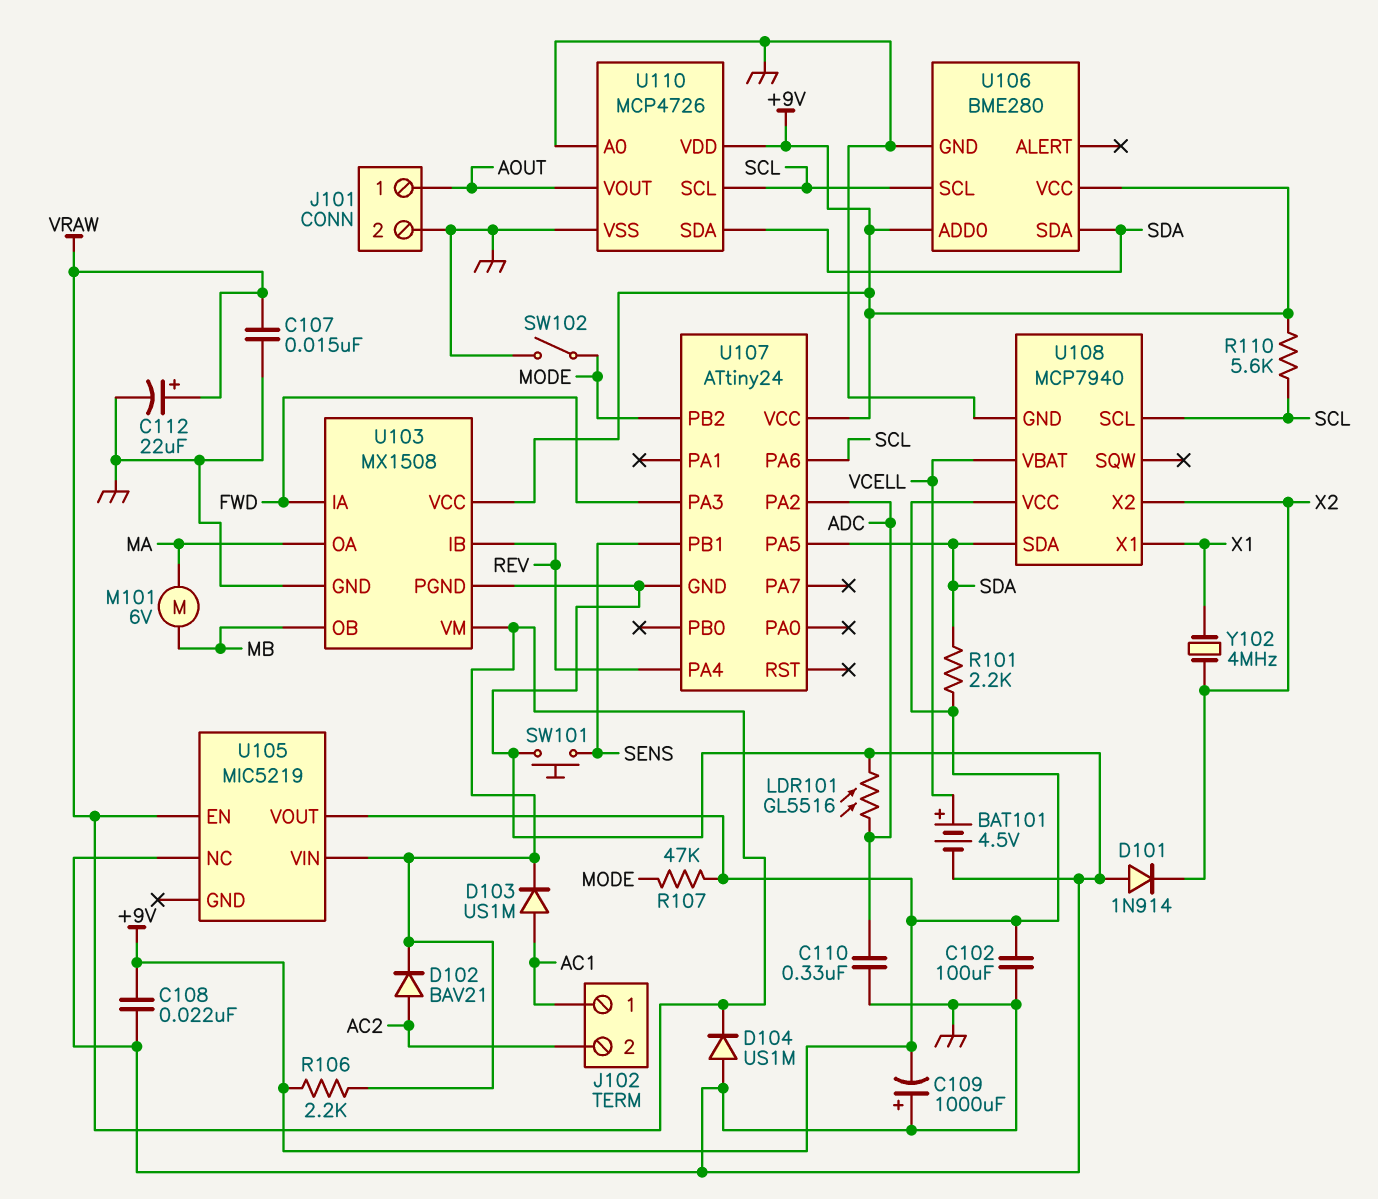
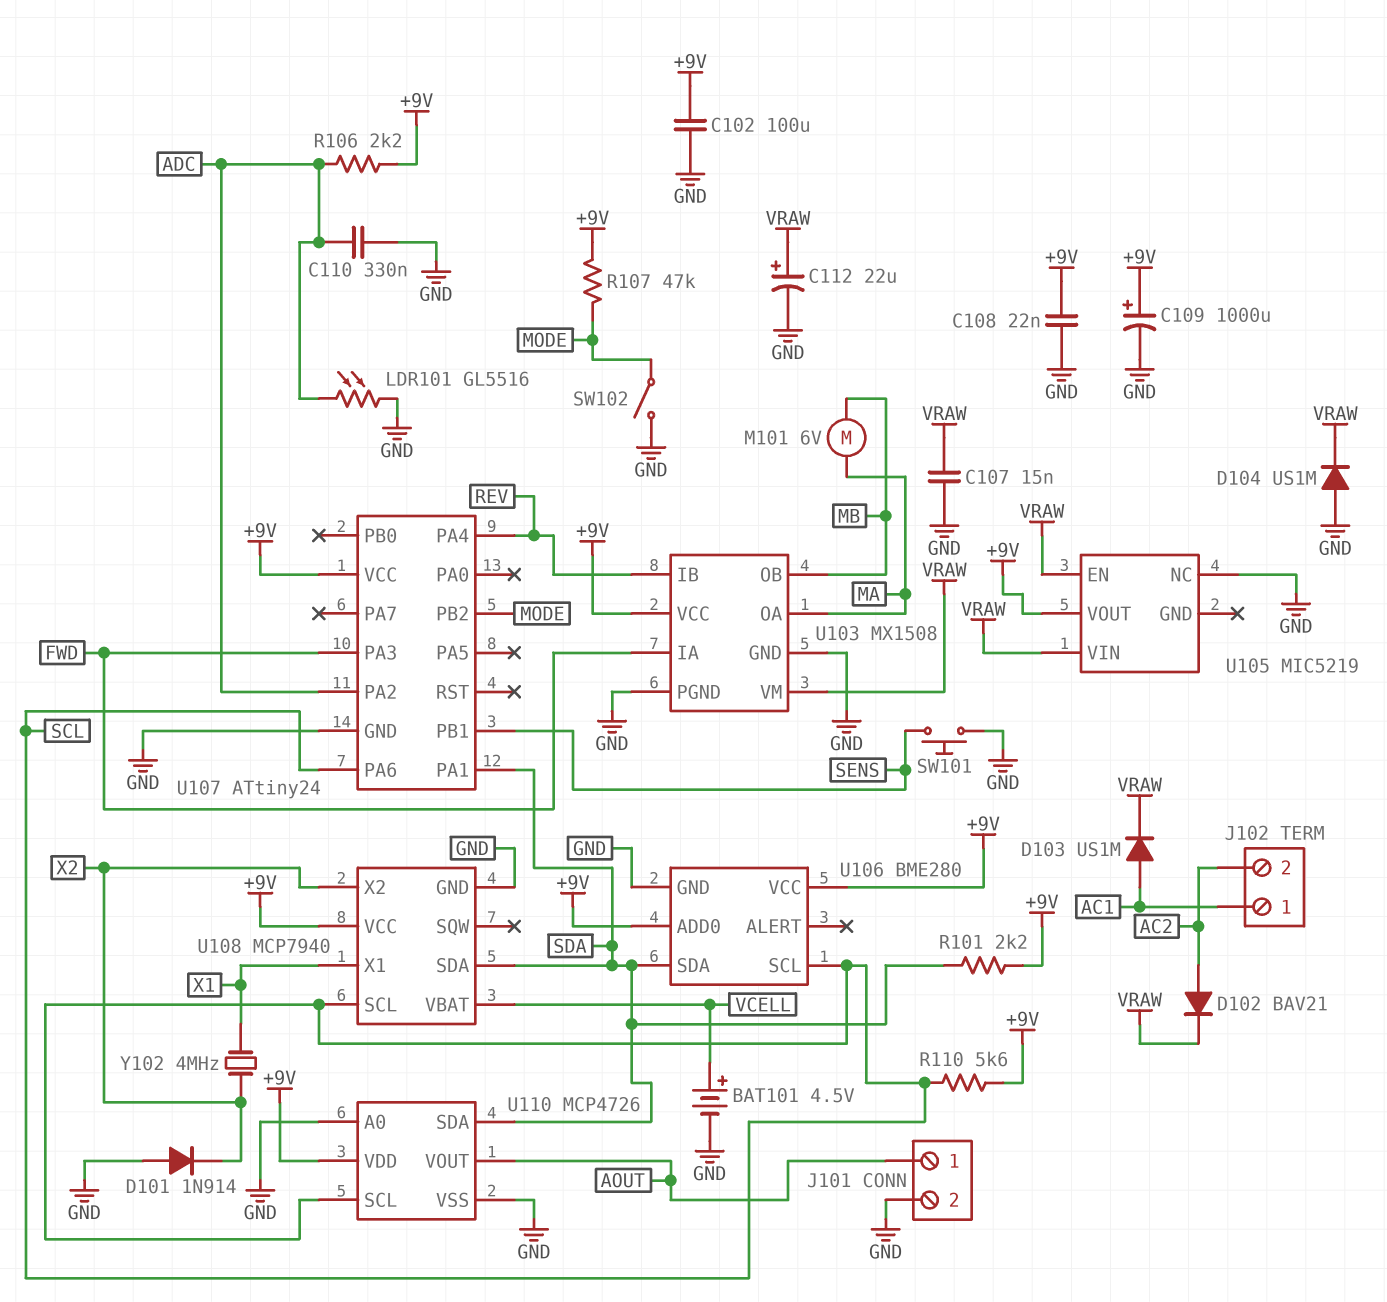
C109: 1000uF (plus GND, minus +9V) -> 1000uF (plus +9V, minus GND)
R106: 2.2k (+9V, VRAW) -> 2.2k (+9V, ADC)
U107 pin PA1: none -> SDA
U107 pin PA5: SDA -> none

